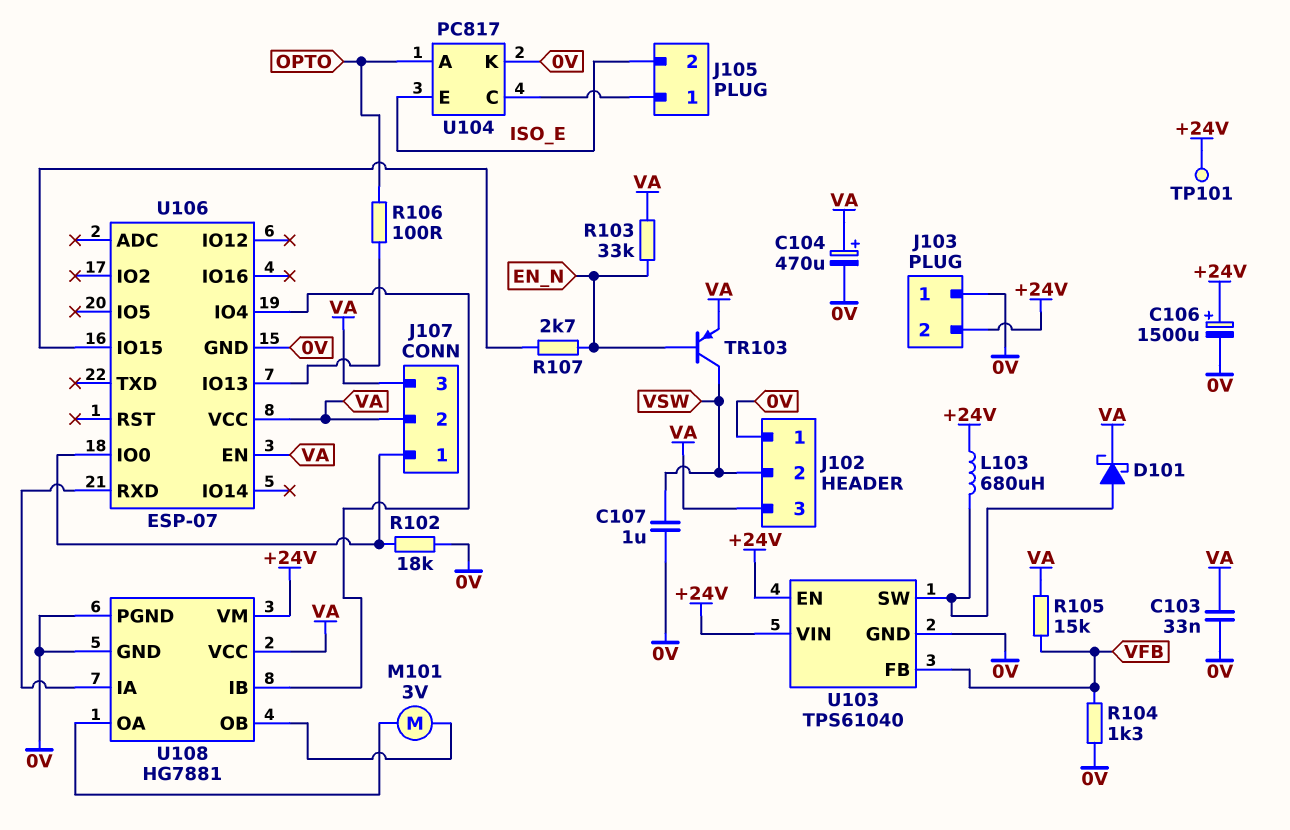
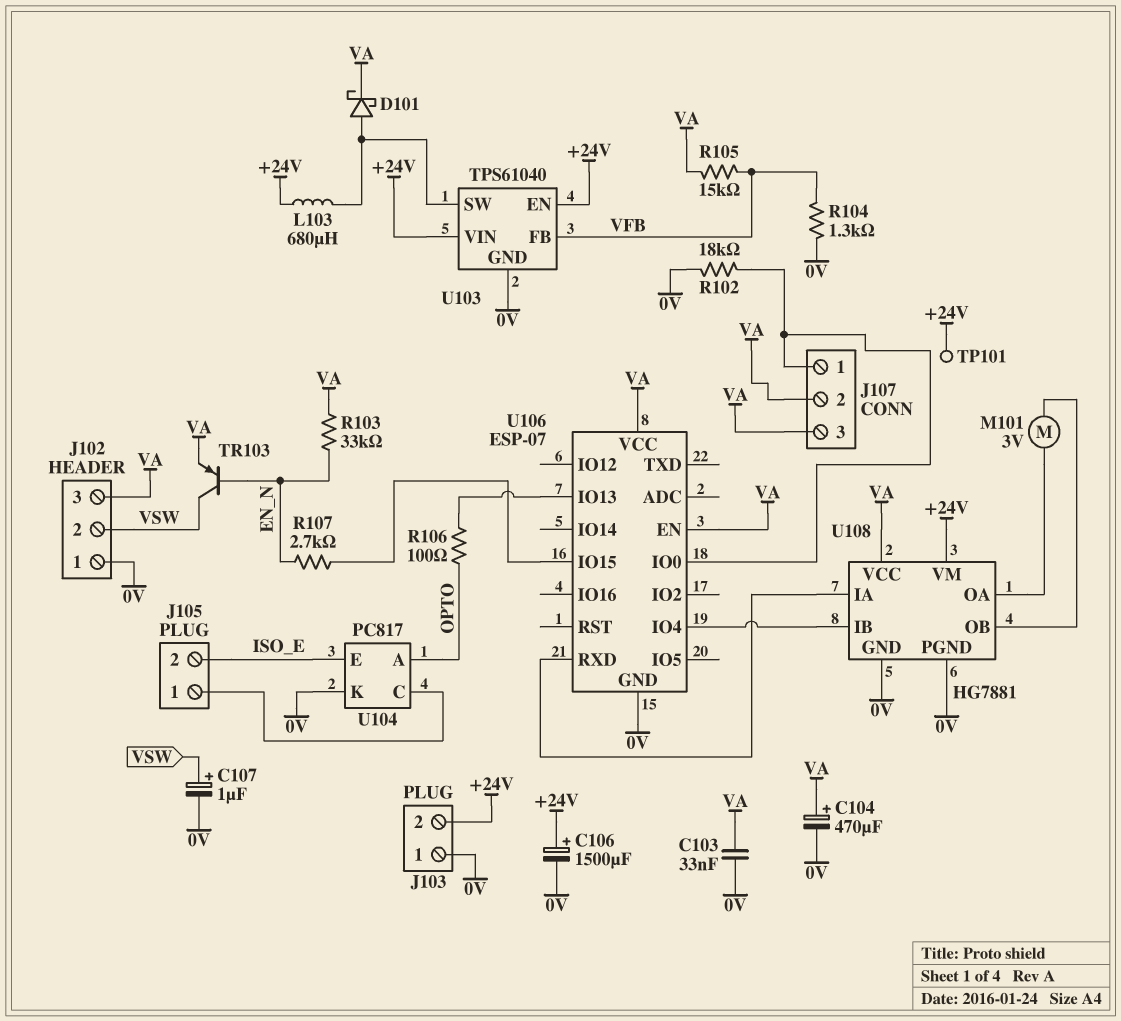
C107: 1uF (0V, VSW) -> 1uF (plus VSW, minus 0V)

